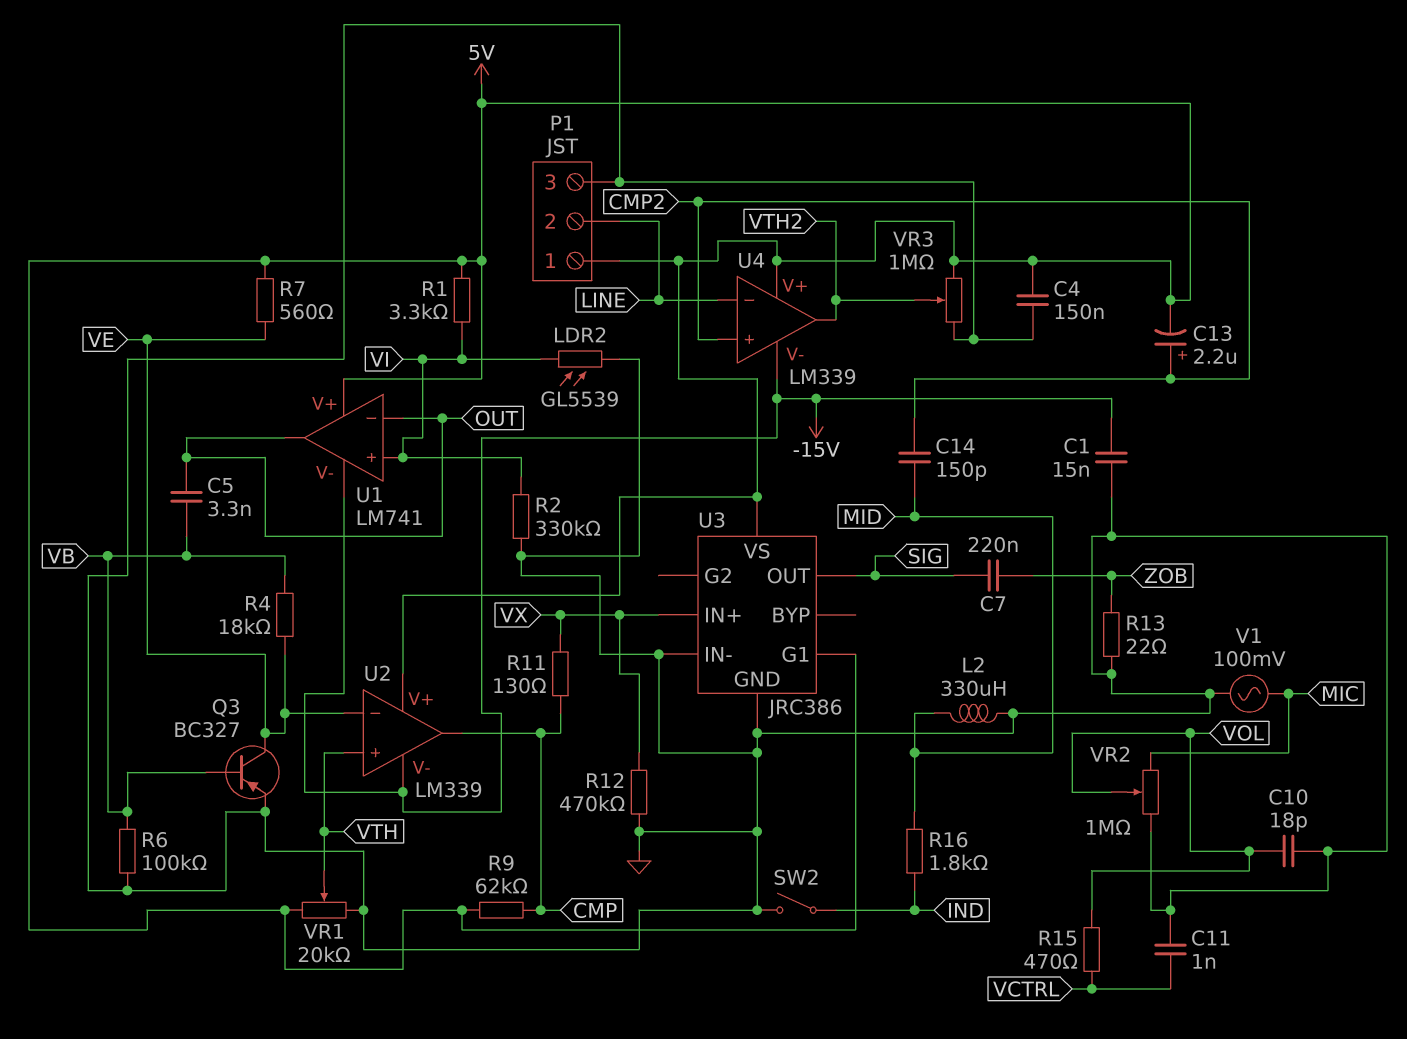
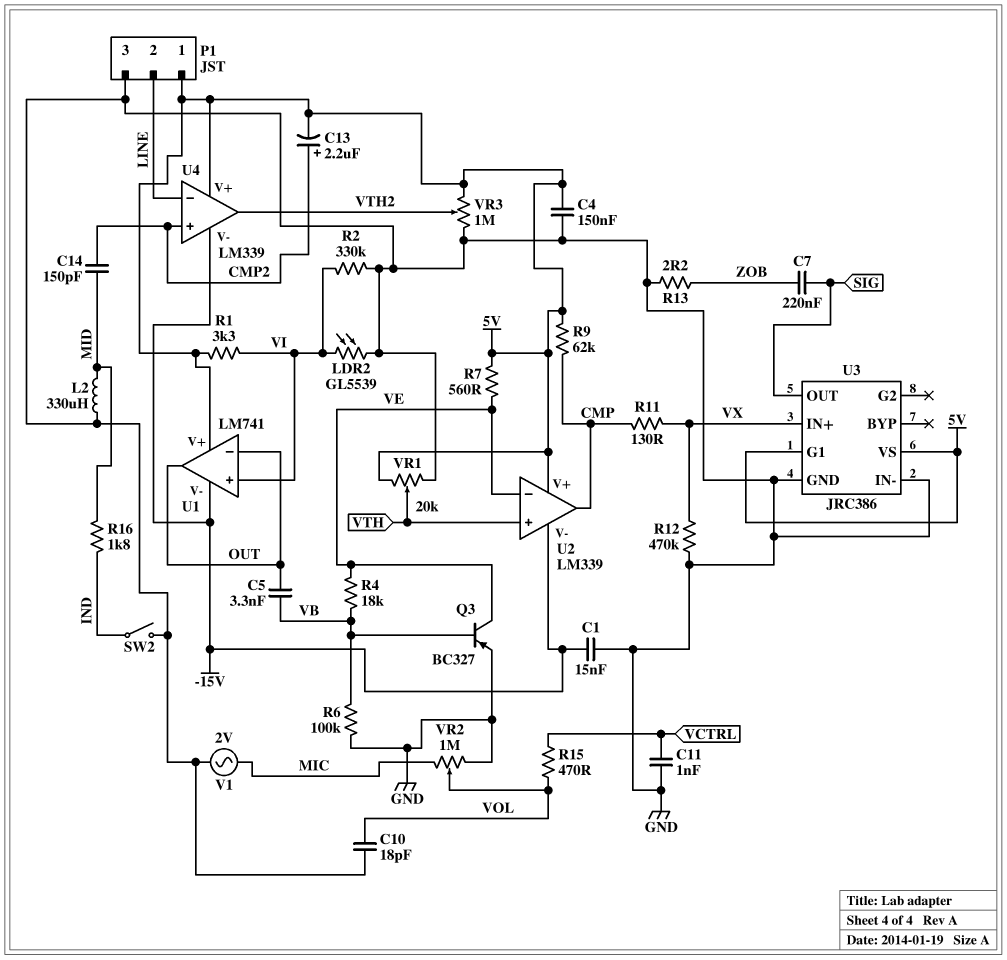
R13: 22 (GND, ZOB) -> 2.2 (GND, ZOB)
V1: AC 100mV (GND, MIC) -> AC 2V (GND, MIC)

